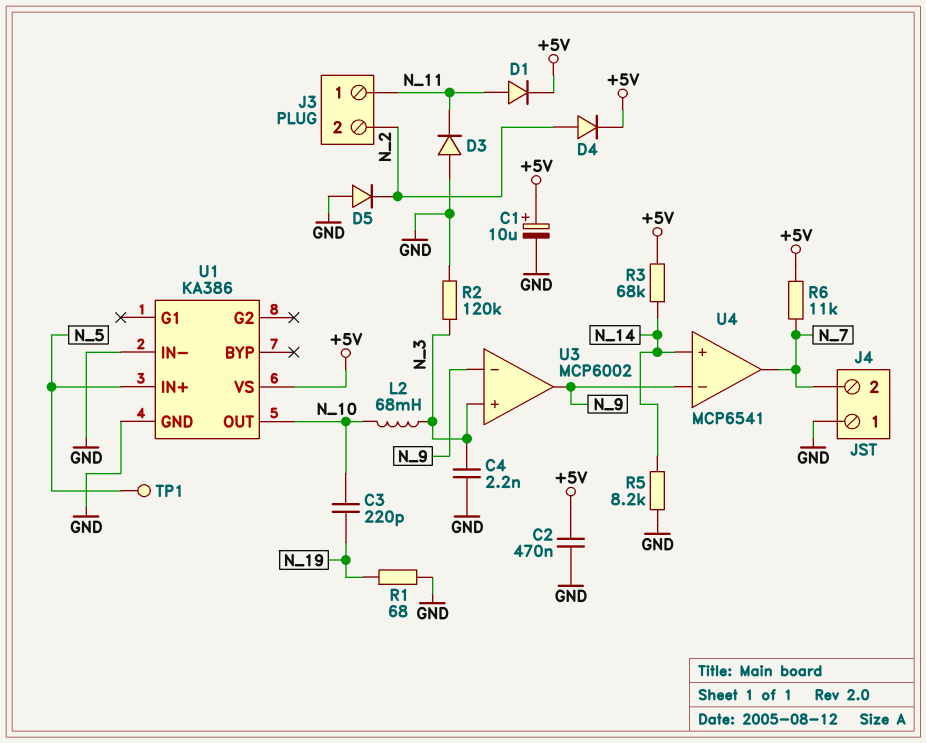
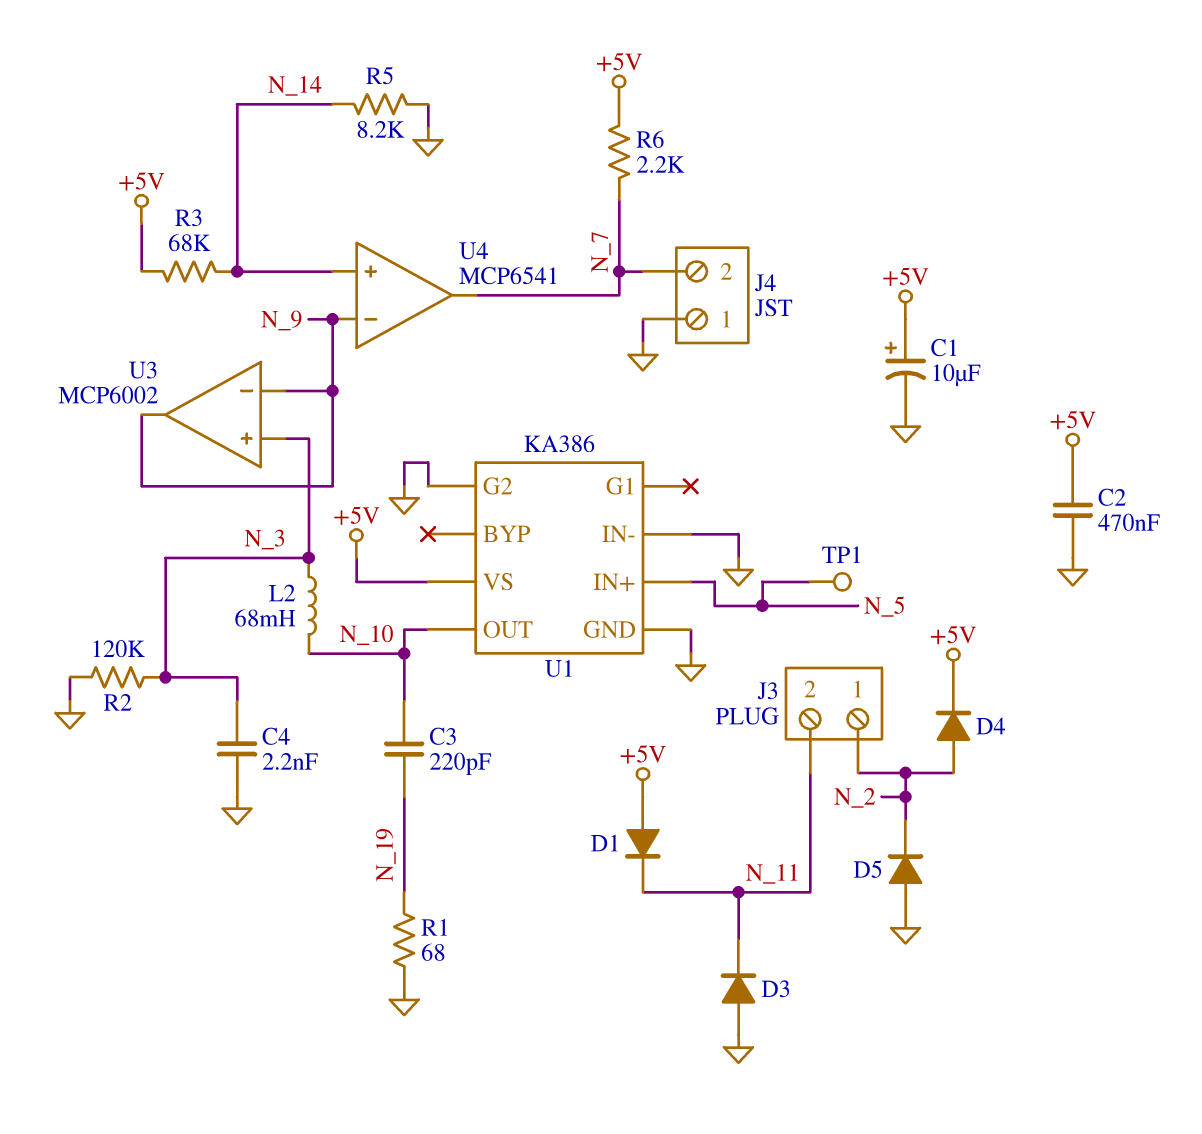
D1: diode (A N_11, K +5V) -> diode (A +5V, K N_11)
J3 pin 1: N_11 -> N_2
J3 pin 2: N_2 -> N_11
R6: 11k (+5V, N_7) -> 2.2k (+5V, N_7)
U1 pin G2: none -> GND

